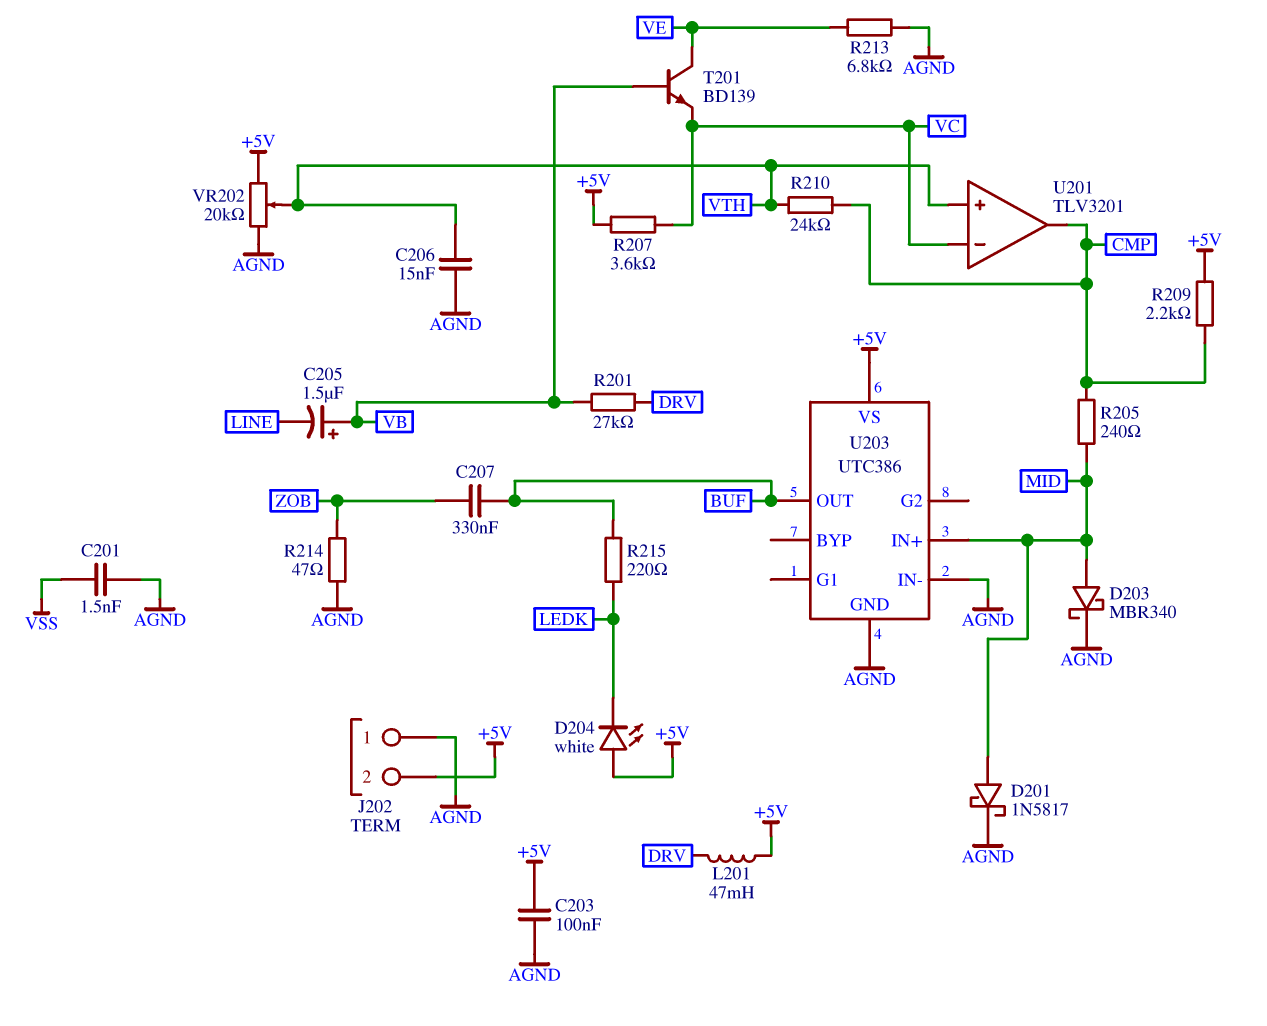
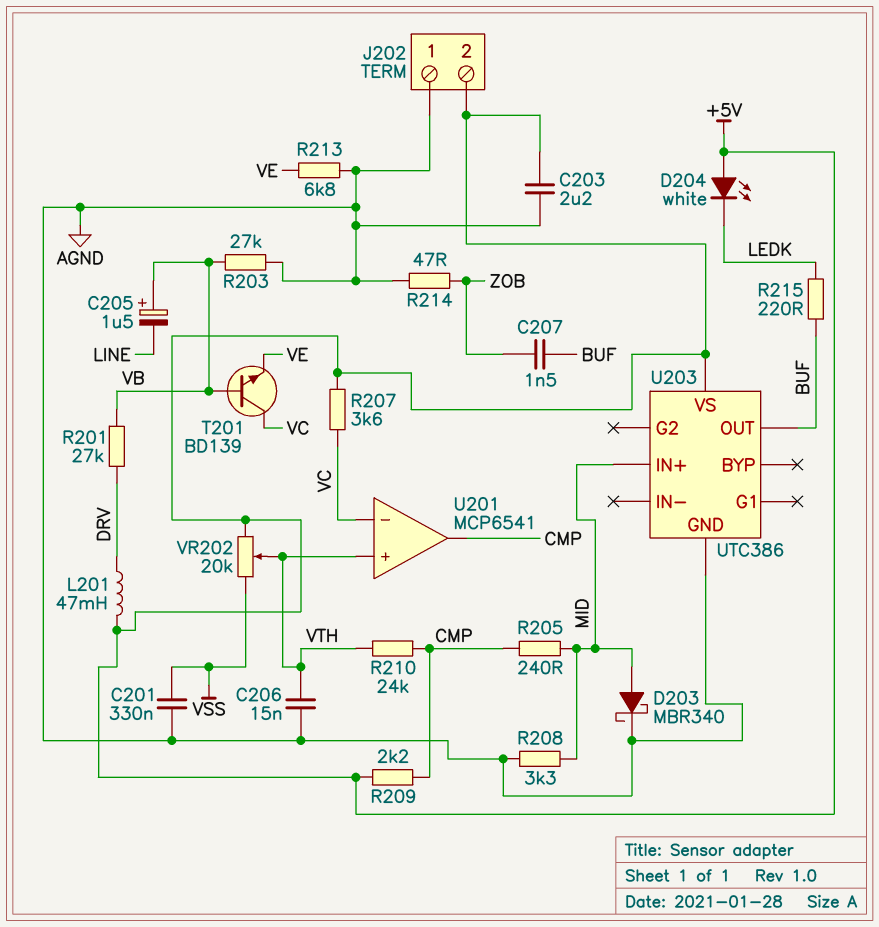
C201: 1.5nF (AGND, VSS) -> 330nF (AGND, VSS)
C203: 100nF (+5V, AGND) -> 2.2uF (+5V, AGND)
C207: 330nF (BUF, ZOB) -> 1.5nF (BUF, ZOB)
D201: schottky 1N5817 (A MID, K AGND) -> none
R203: none -> 27k (AGND, VB)
R208: none -> 3.3k (AGND, MID)
T201: NPN BD139 (B VB, C VE, E VC) -> NPN BD139 (B VB, C VC, E VE)
U201: TLV3201 -> MCP6541
U203 pin IN-: AGND -> none
VR202: 20k (+5V, AGND, wiper VTH) -> 20k (+5V, VSS, wiper VTH)

